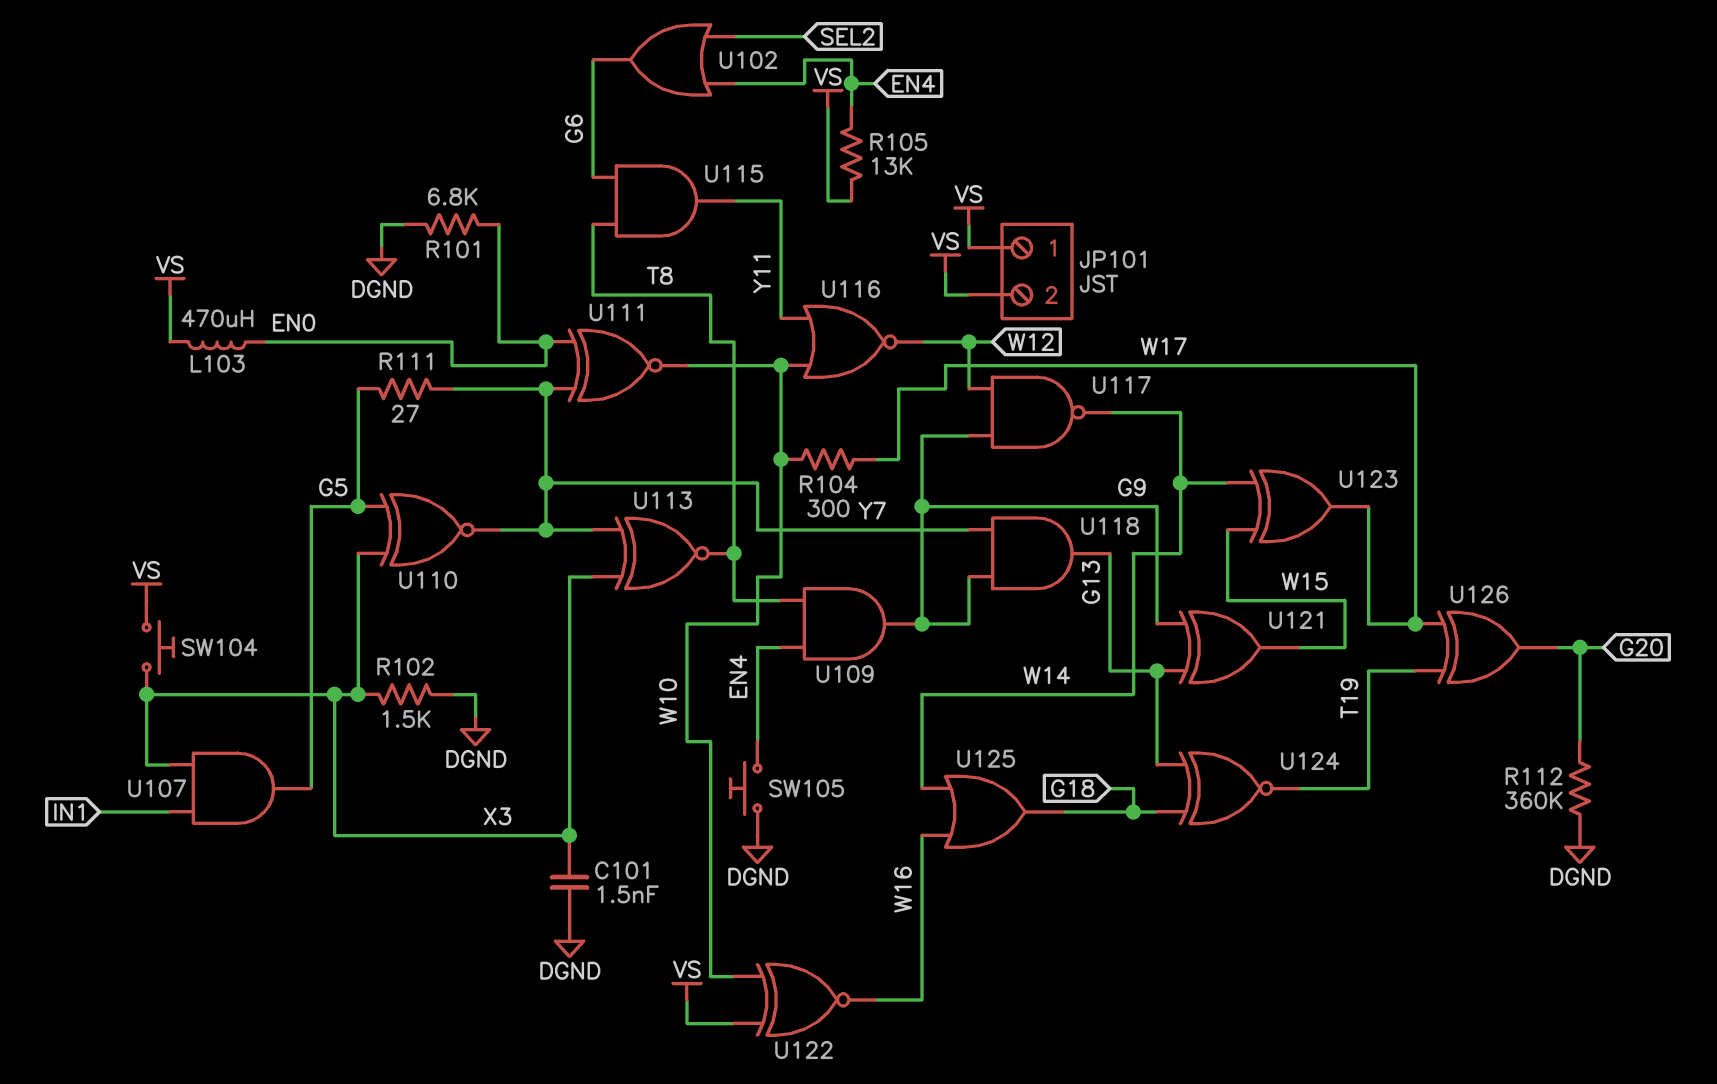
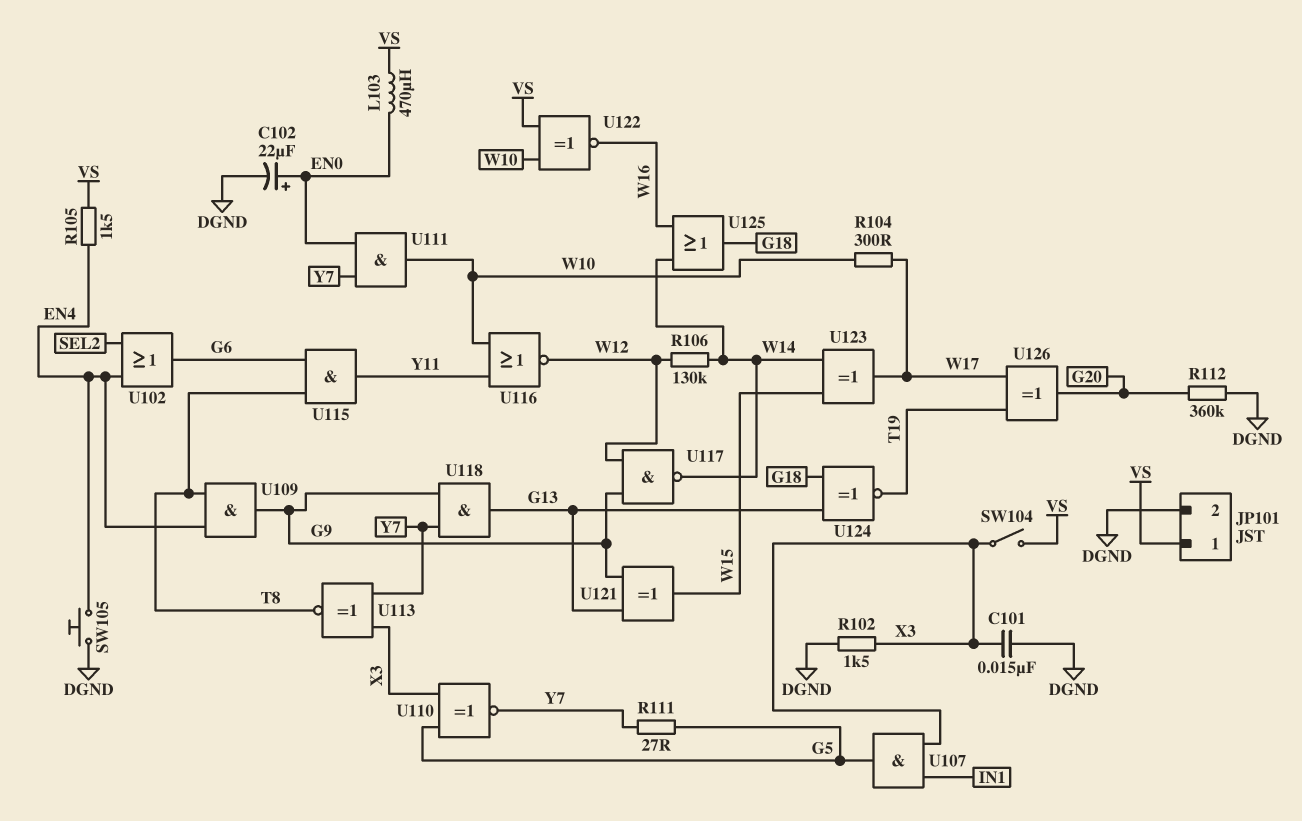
C101: 1.5nF (DGND, X3) -> 15nF (DGND, X3)
C102: none -> 22uF (plus EN0, minus DGND)
JP101 pin 2: VS -> DGND
R101: 6.8k (DGND, EN0) -> none
R105: 13k (EN4, VS) -> 1.5k (EN4, VS)
R106: none -> 130k (W12, W14)
SW104: button (VS, X3) -> switch (VS, X3)
U111: XNOR (in EN0, in Y7, out W10) -> AND (in EN0, in Y7, out W10)

